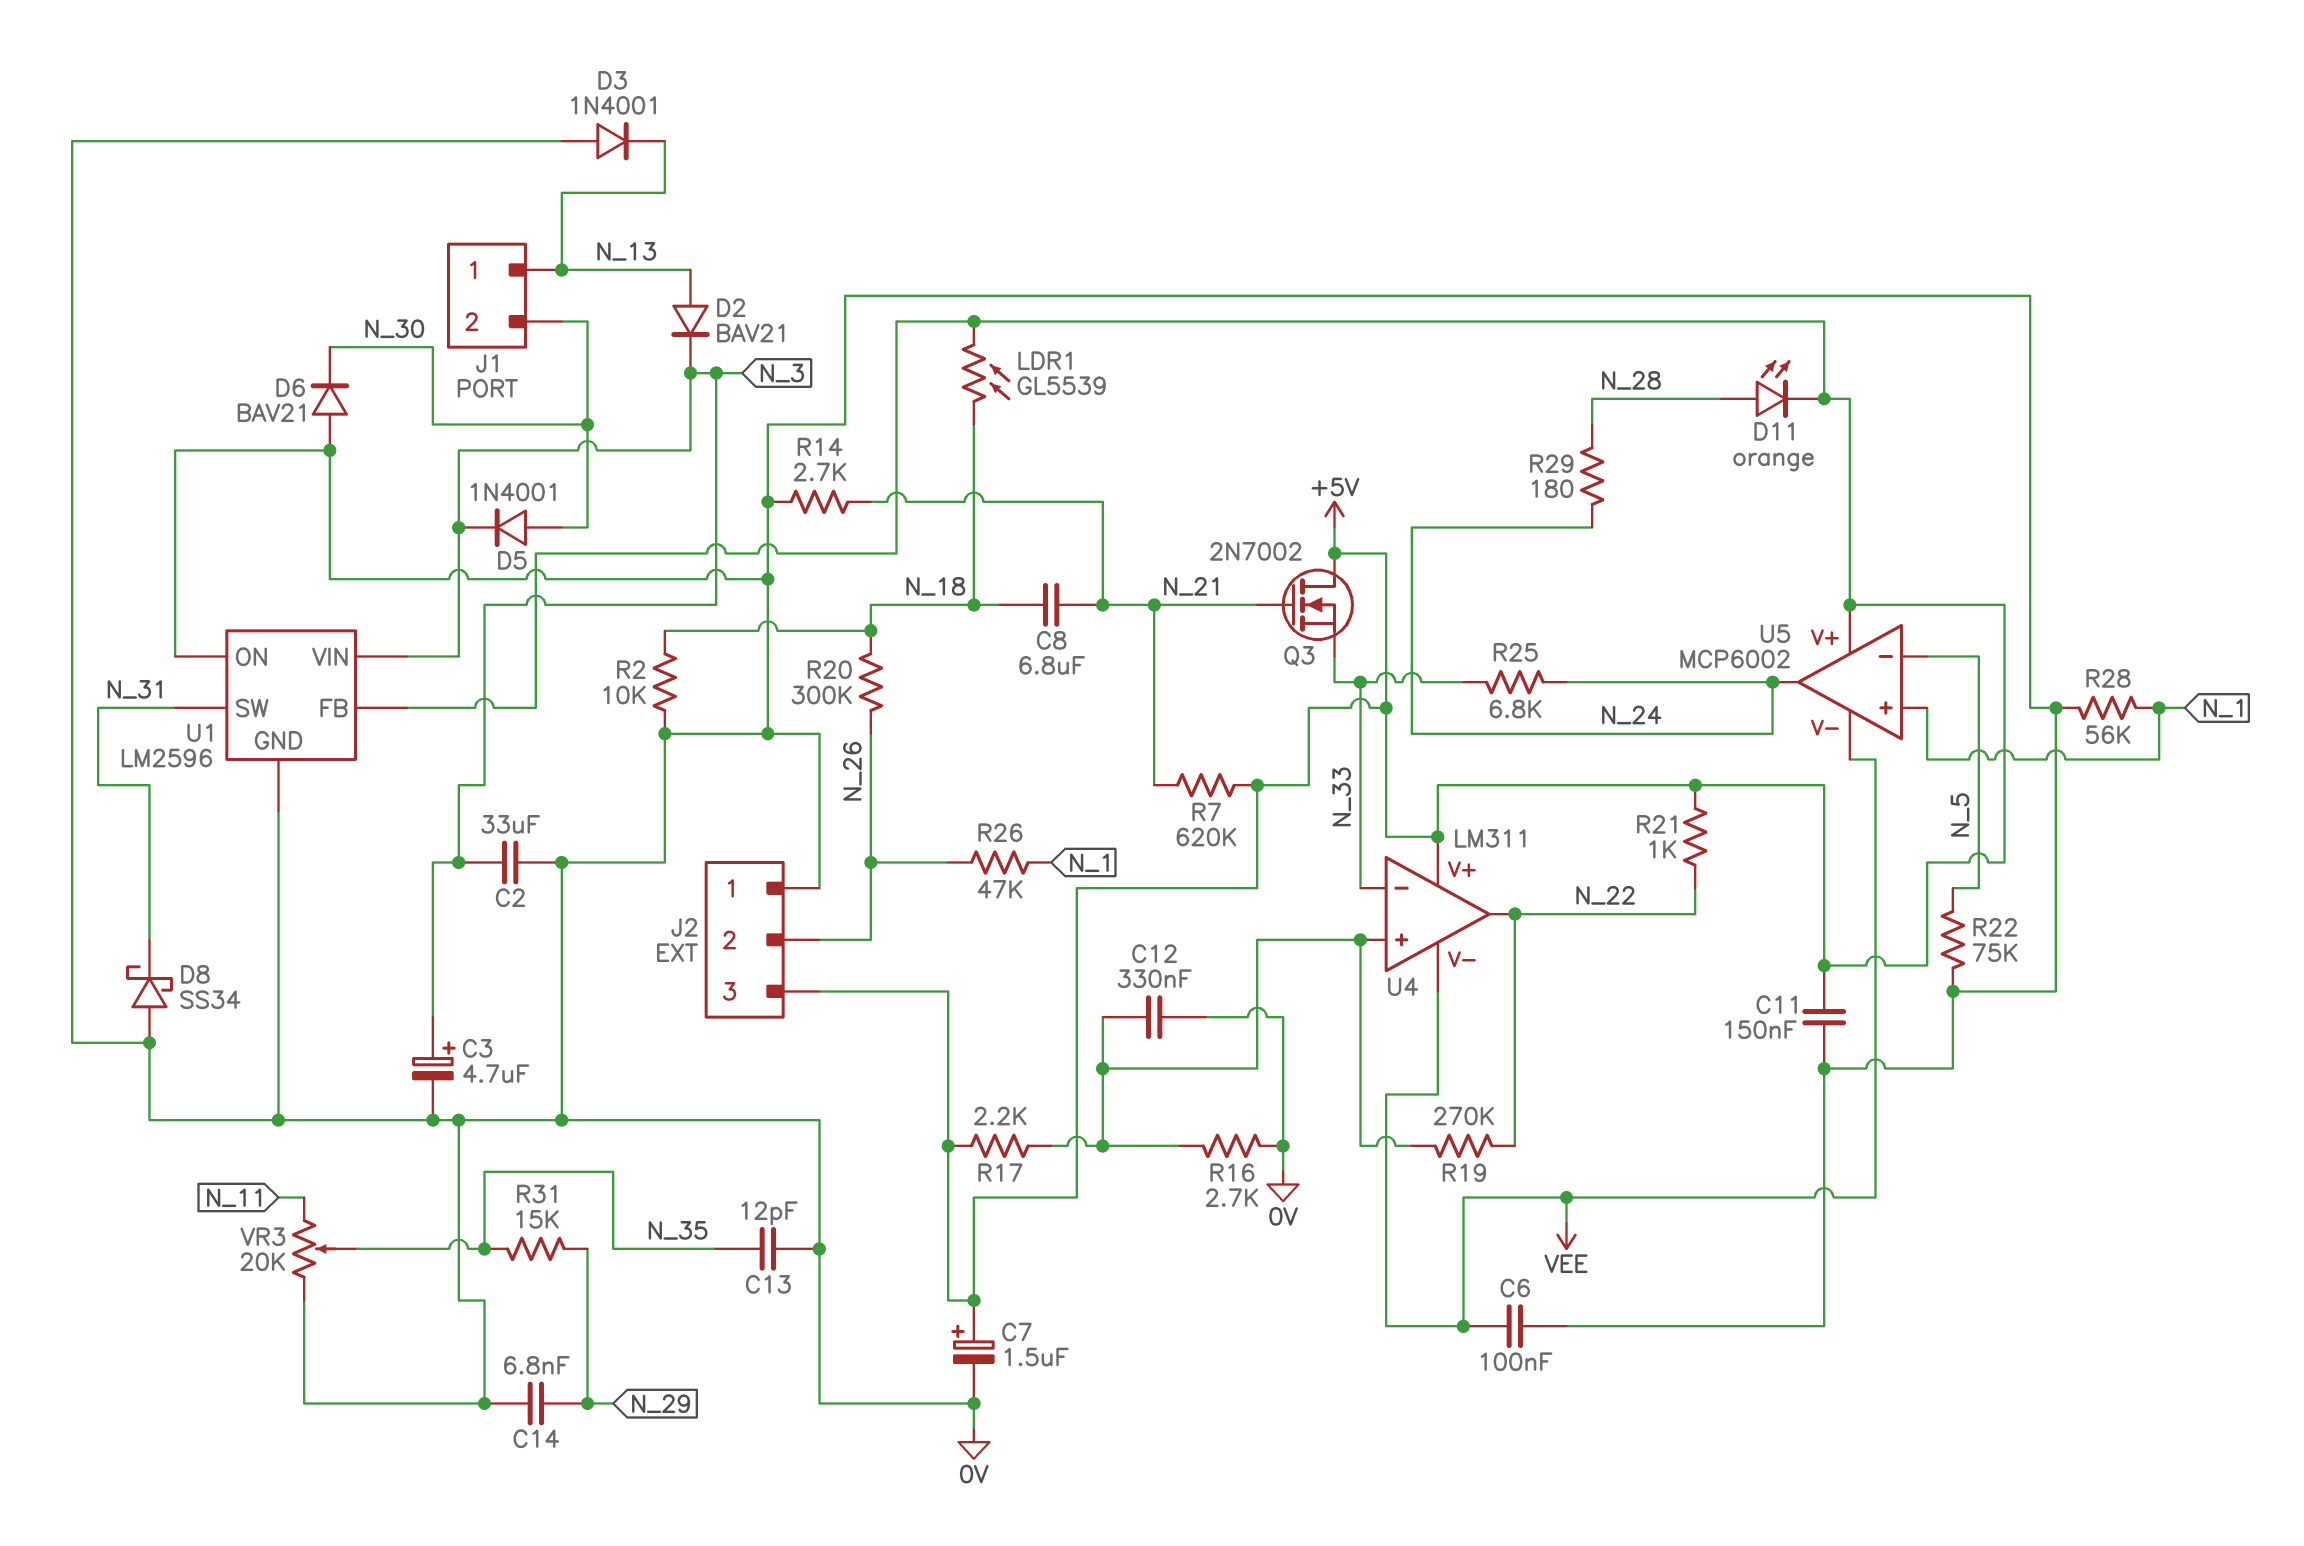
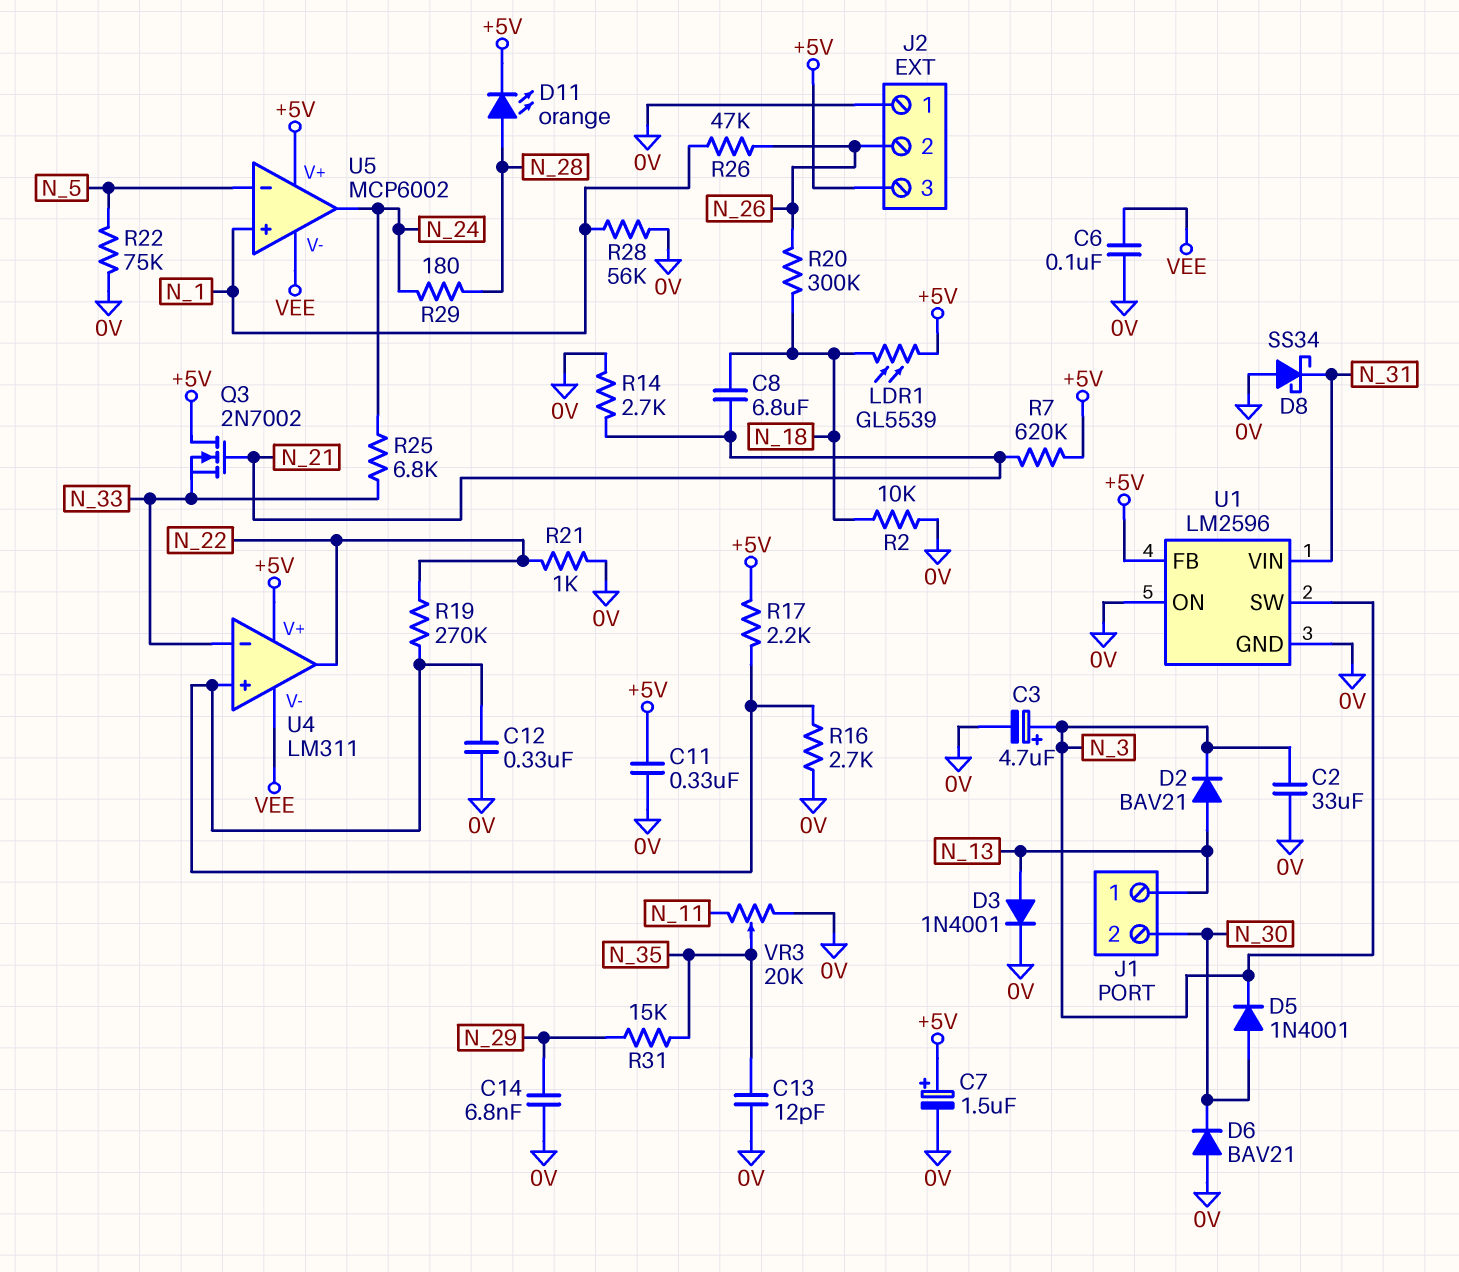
C11: 150nF (+5V, 0V) -> 330nF (+5V, 0V)
D3: diode 1N4001 (A 0V, K N_13) -> diode 1N4001 (A N_13, K 0V)
R21: 1k (+5V, N_22) -> 1k (0V, N_22)
U1 pin SW: N_31 -> N_3
U1 pin VIN: N_3 -> N_31

